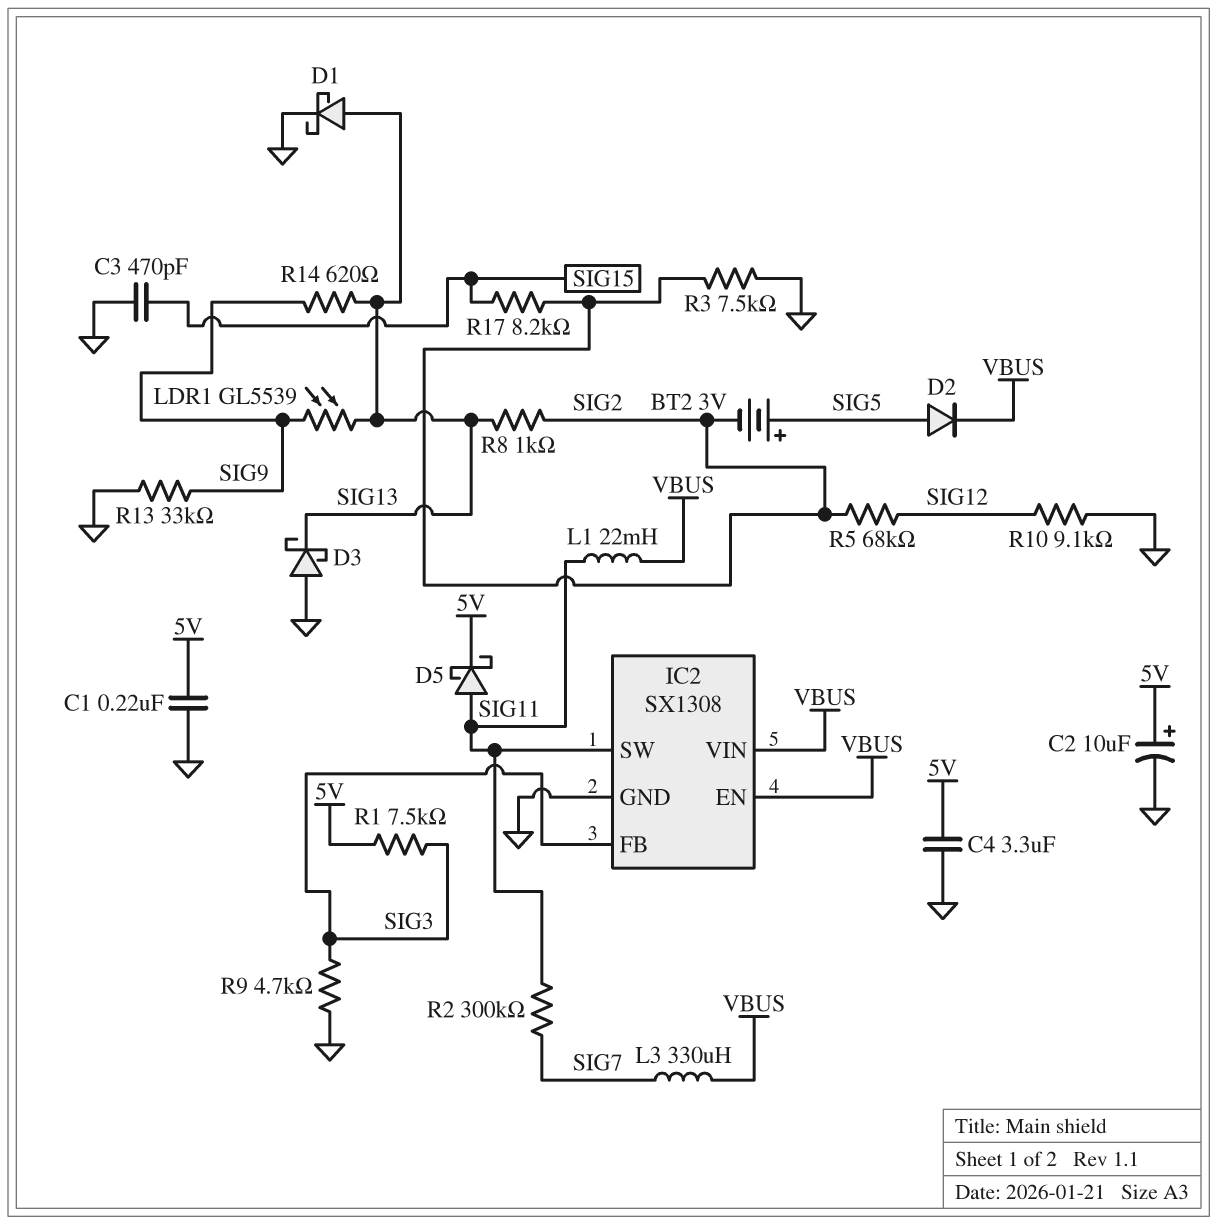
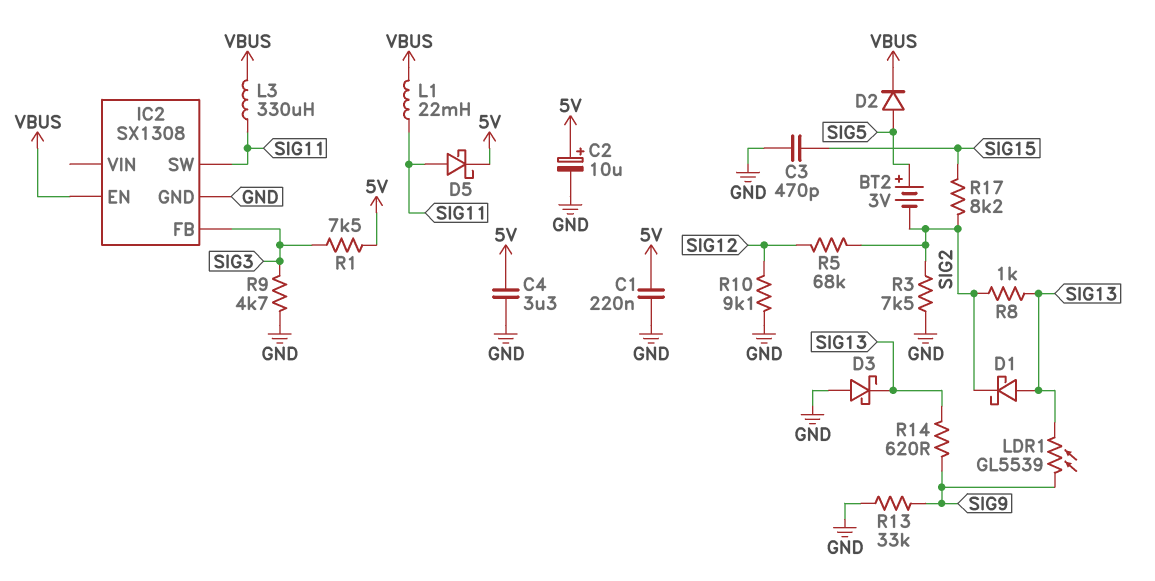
D1: schottky (A SIG13, K GND) -> schottky (A SIG13, K SIG2)
IC2 pin VIN: VBUS -> none
L3: 330uH (SIG7, VBUS) -> 330uH (SIG11, VBUS)
R2: 300k (SIG7, SIG11) -> none

